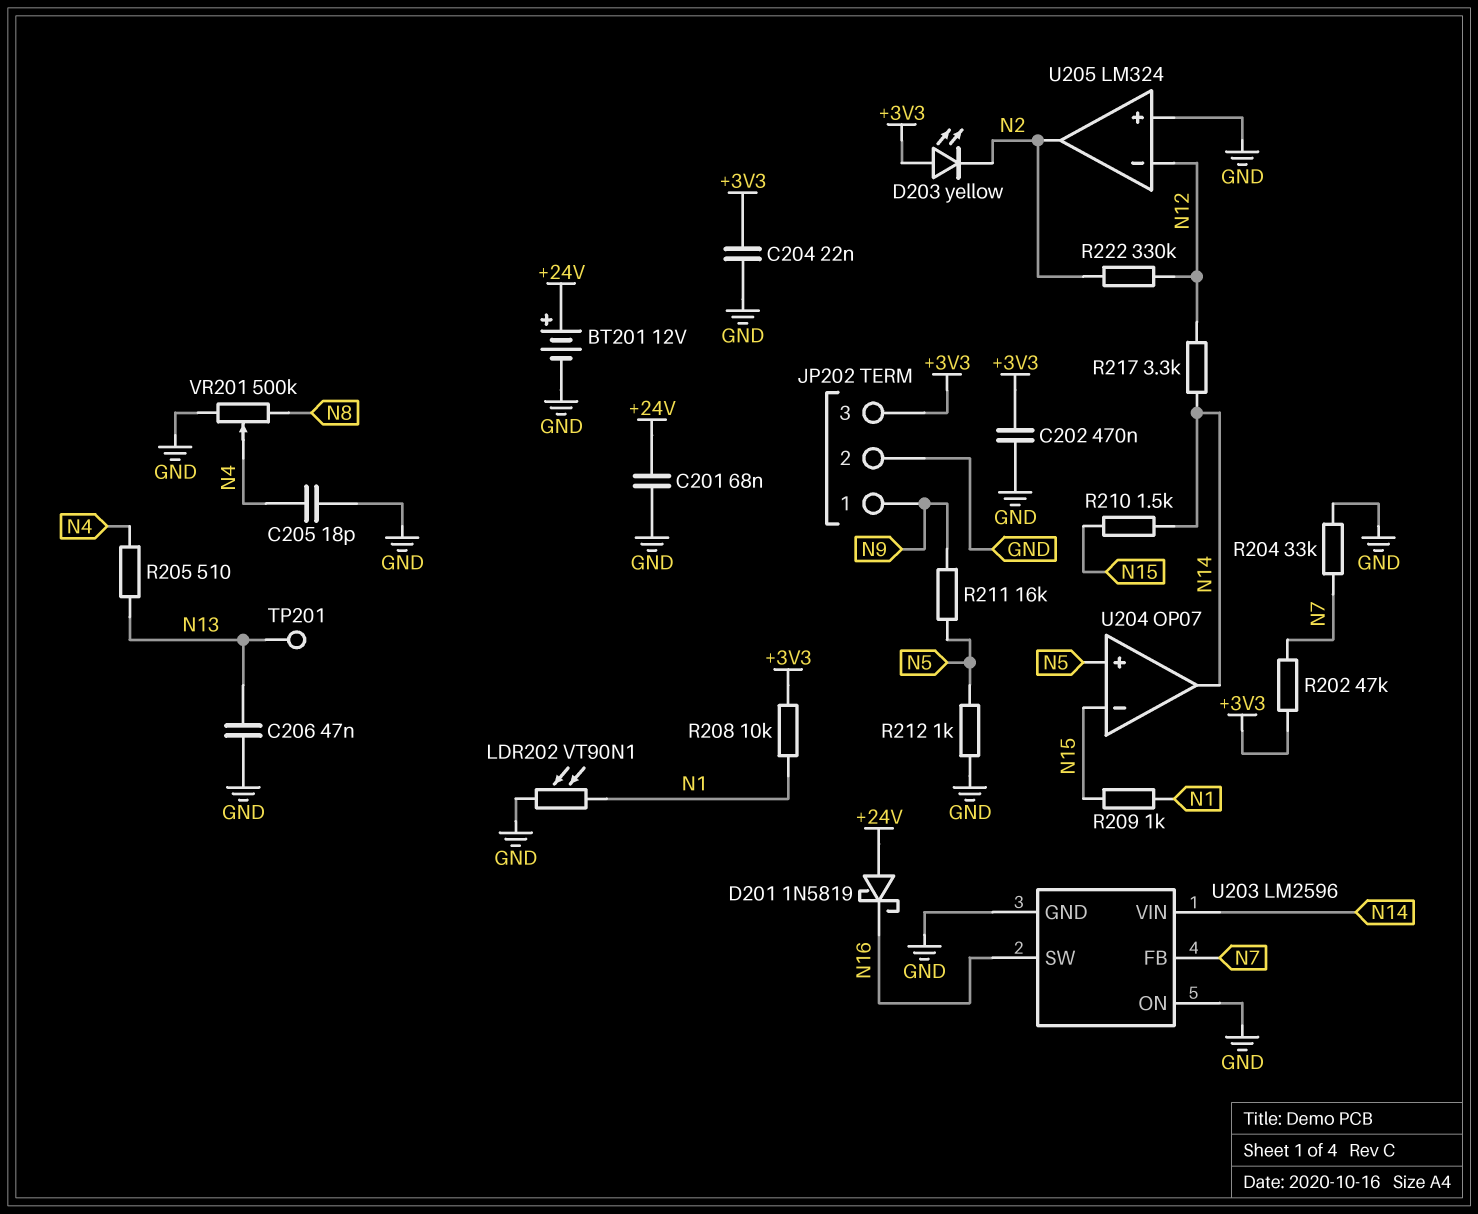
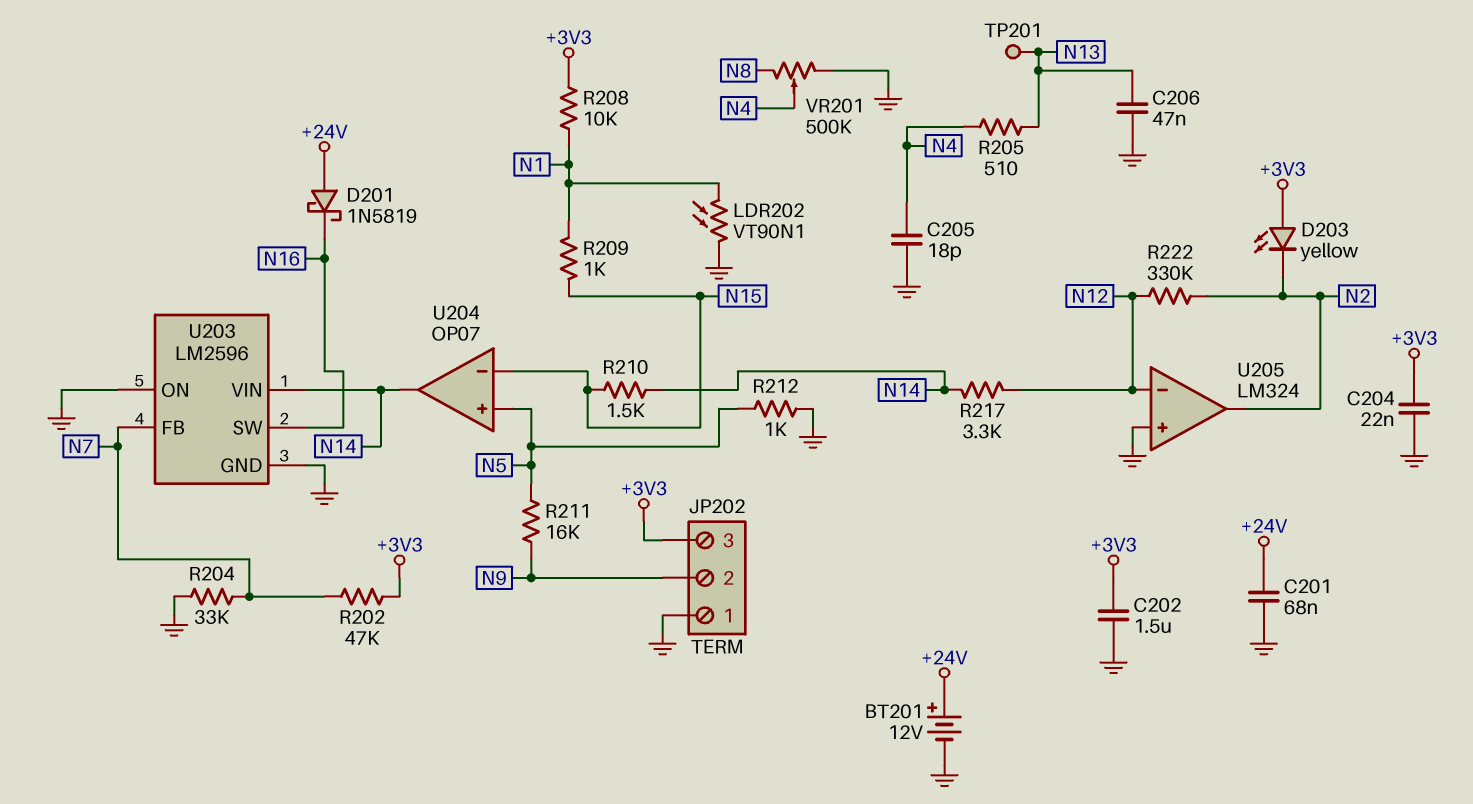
C202: 470nF (+3V3, GND) -> 1.5uF (+3V3, GND)
JP202 pin 1: N9 -> GND
JP202 pin 2: GND -> N9

